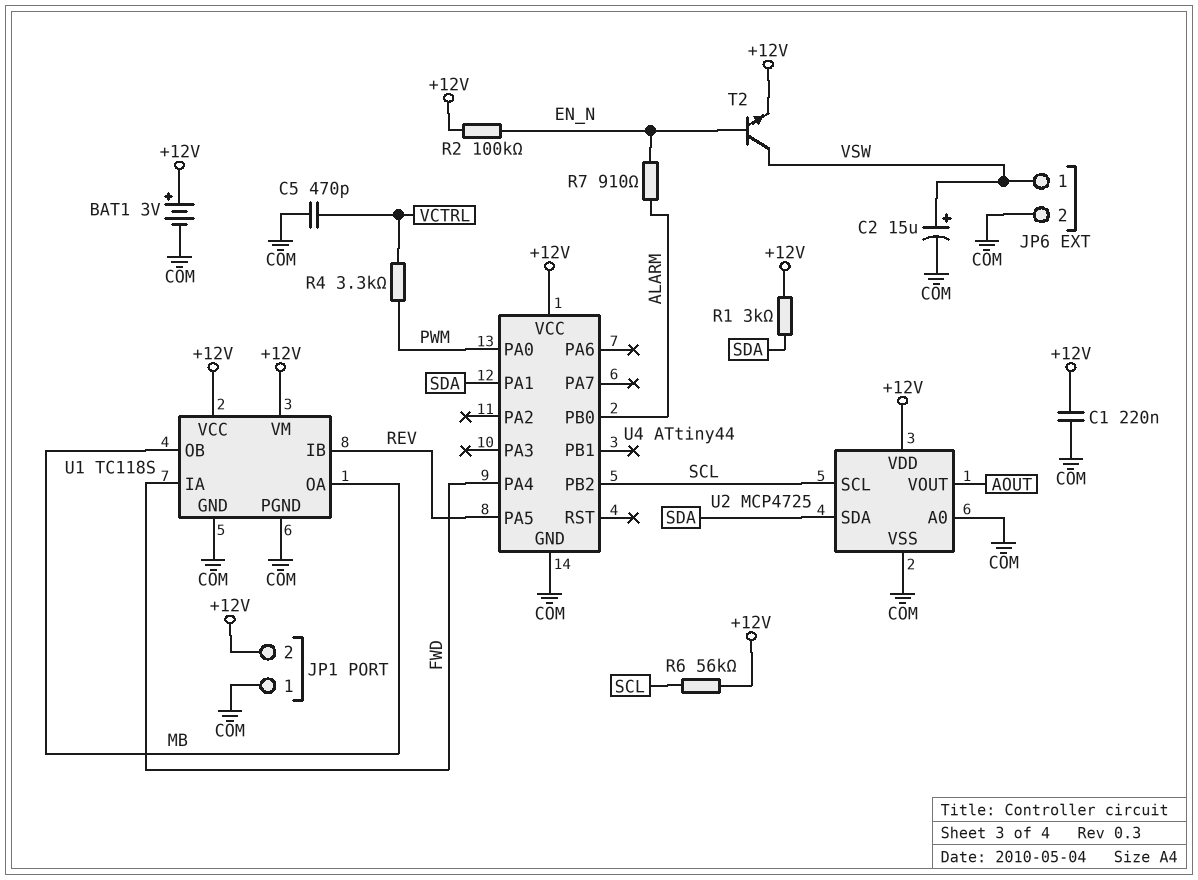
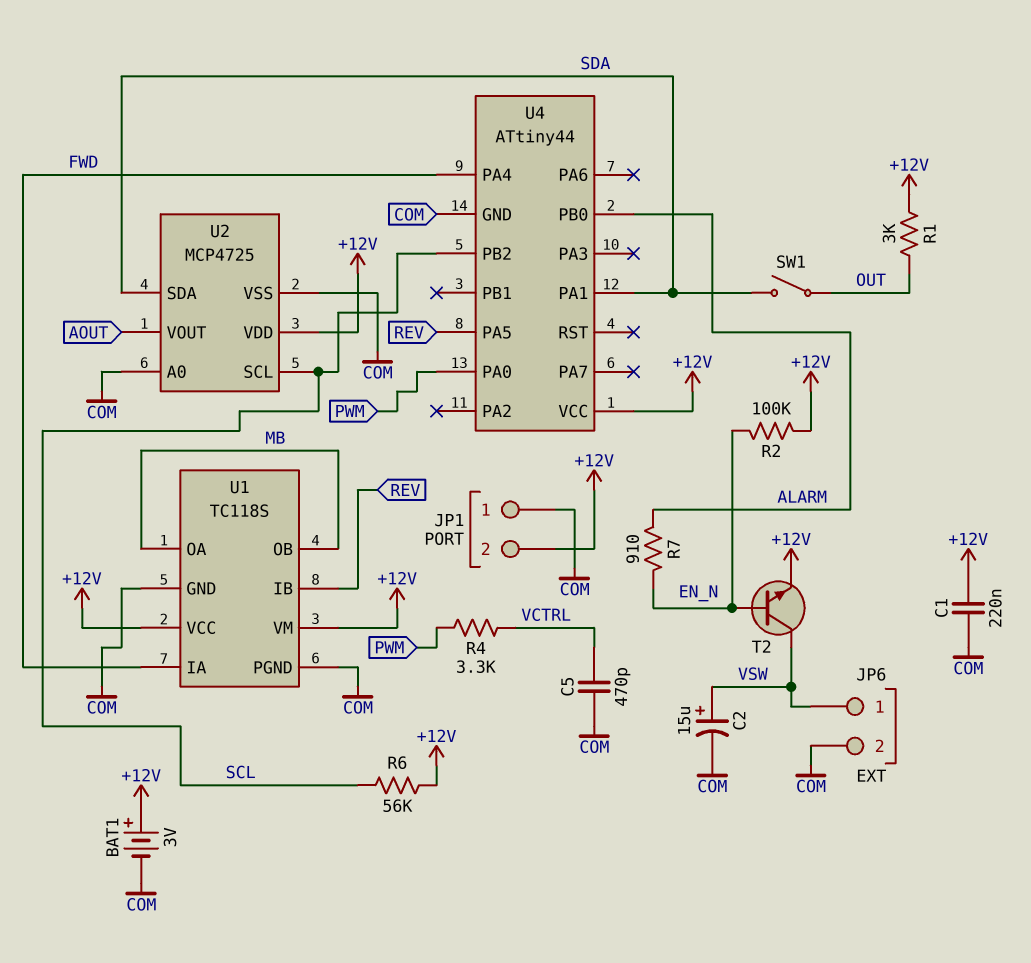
R1: 3k (+12V, SDA) -> 3k (+12V, OUT)
SW1: none -> switch (OUT, SDA)

